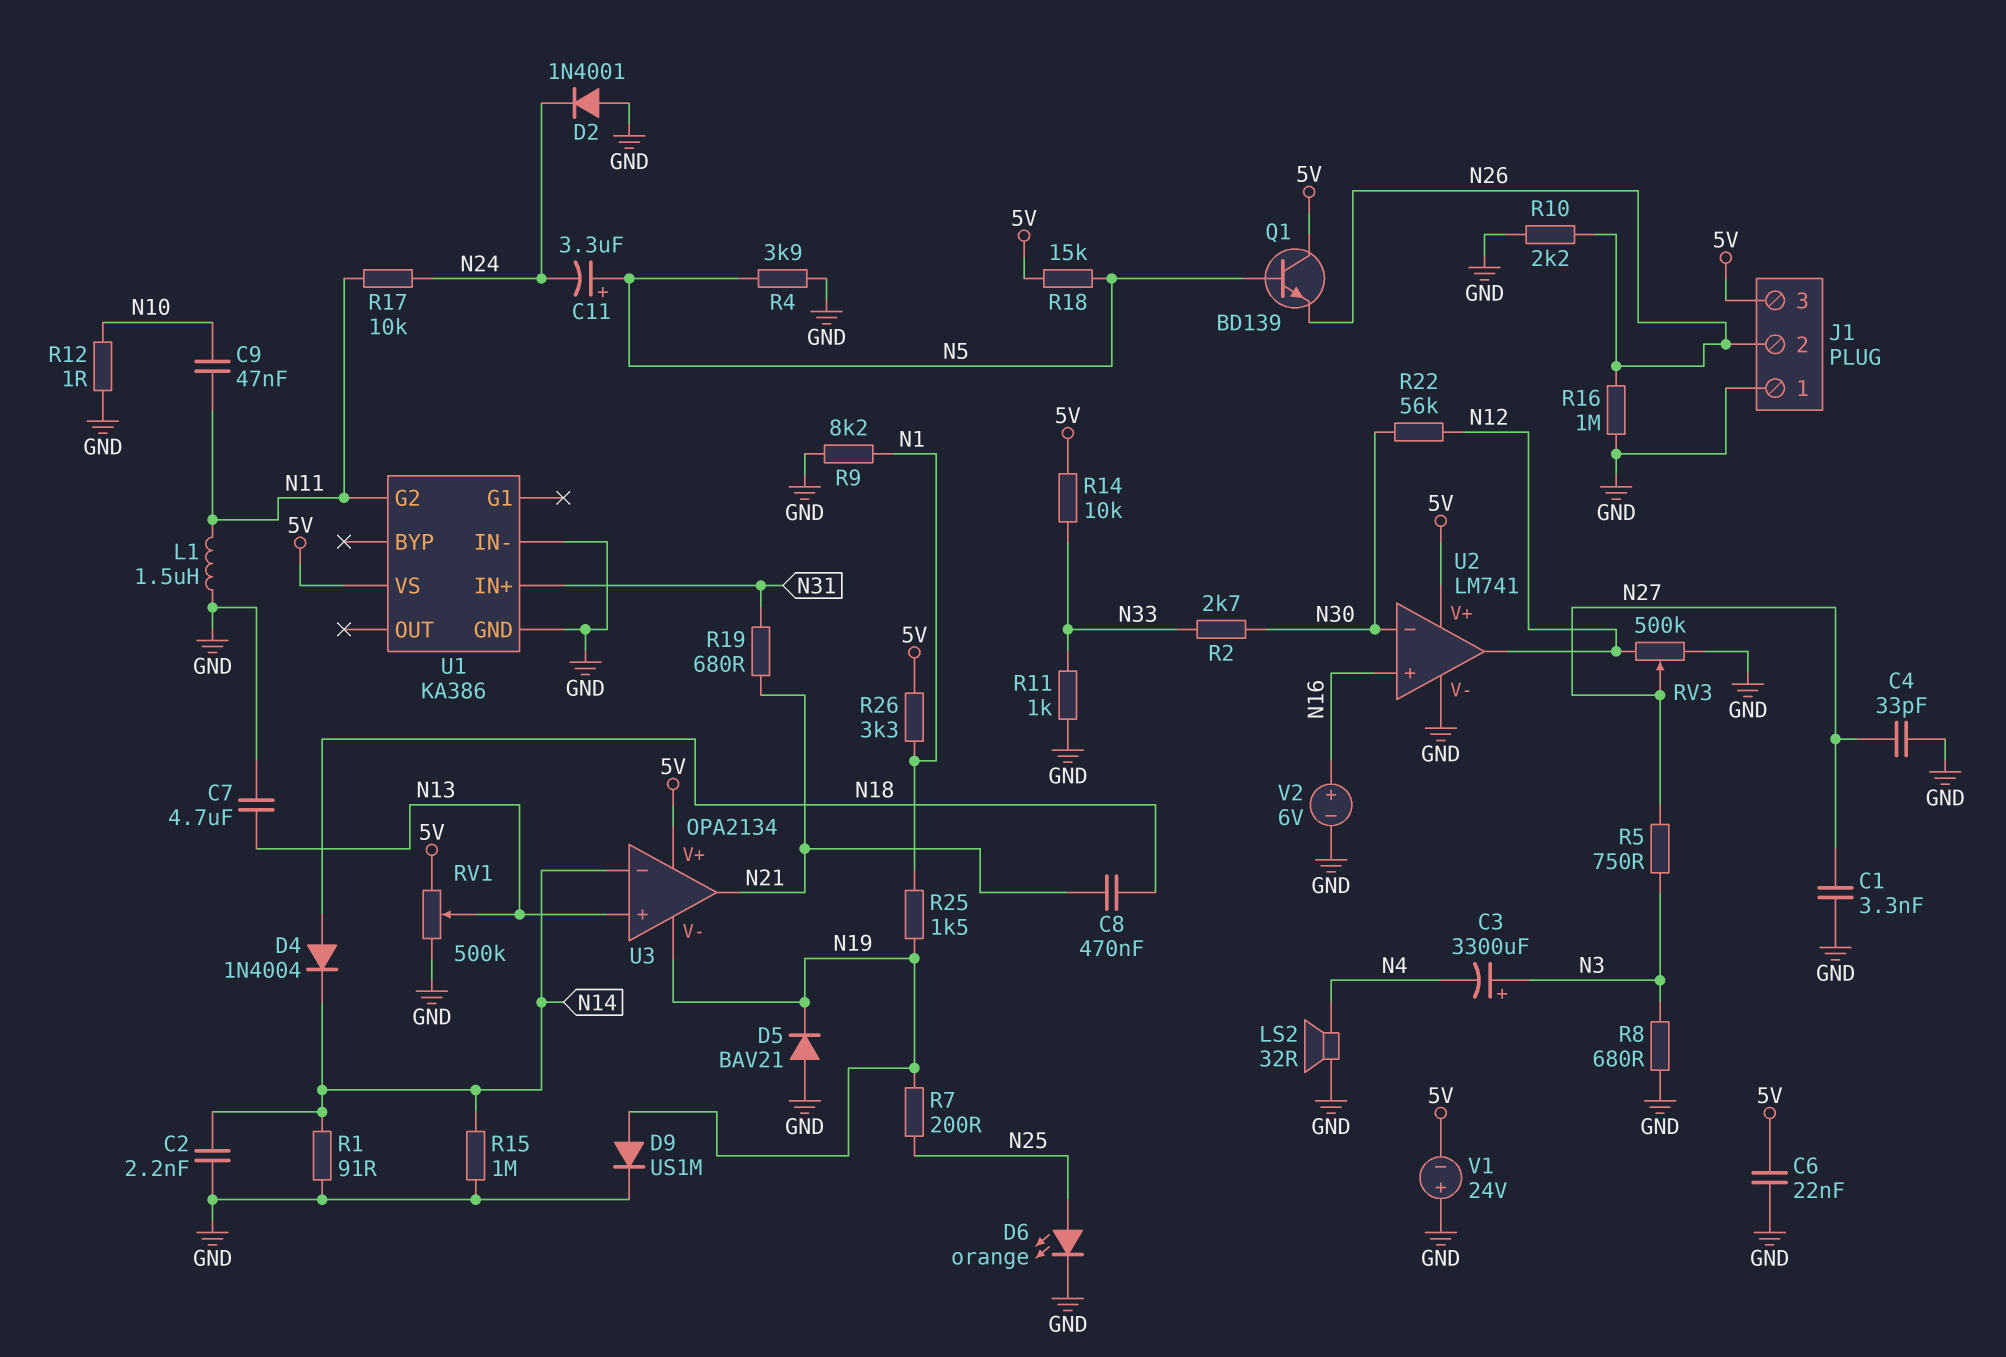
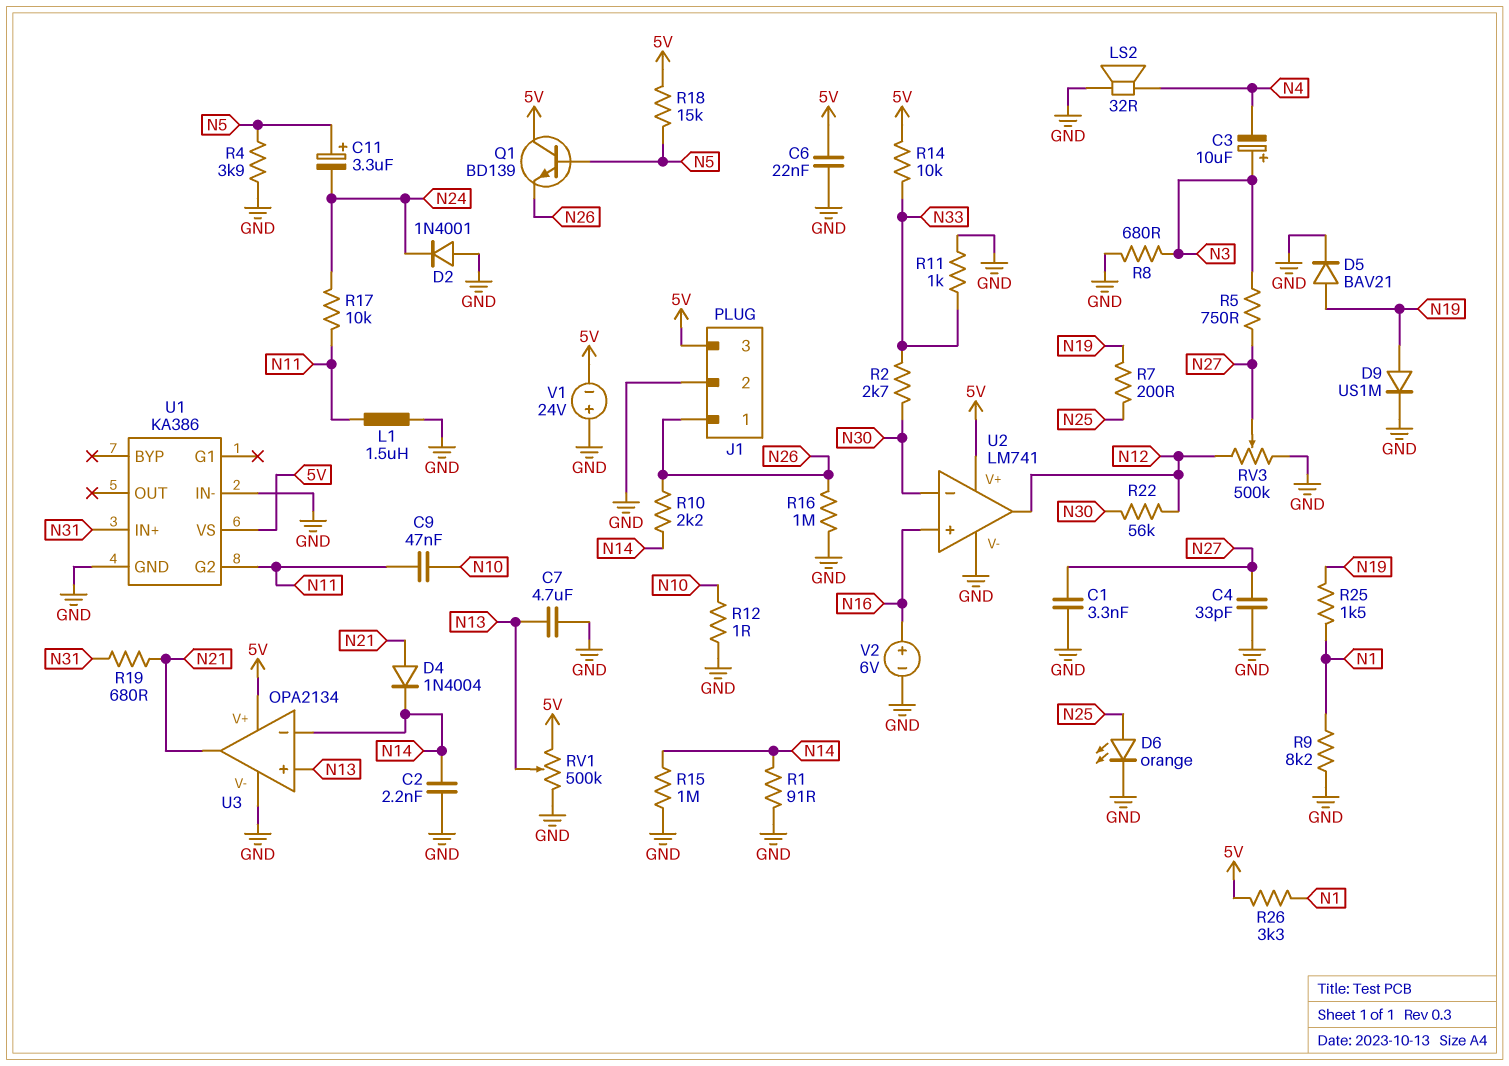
C3: 3300uF (plus N3, minus N4) -> 10uF (plus N3, minus N4)
C8: 470nF (N18, N21) -> none
D4: diode 1N4004 (A N18, K N14) -> diode 1N4004 (A N21, K N14)
D5: diode BAV21 (A GND, K N19) -> diode BAV21 (A N19, K GND)
J1 pin 1: GND -> N26
J1 pin 2: N26 -> GND
R10: 2.2k (GND, N26) -> 2.2k (N14, N26)
U3 pin V-: N19 -> GND

